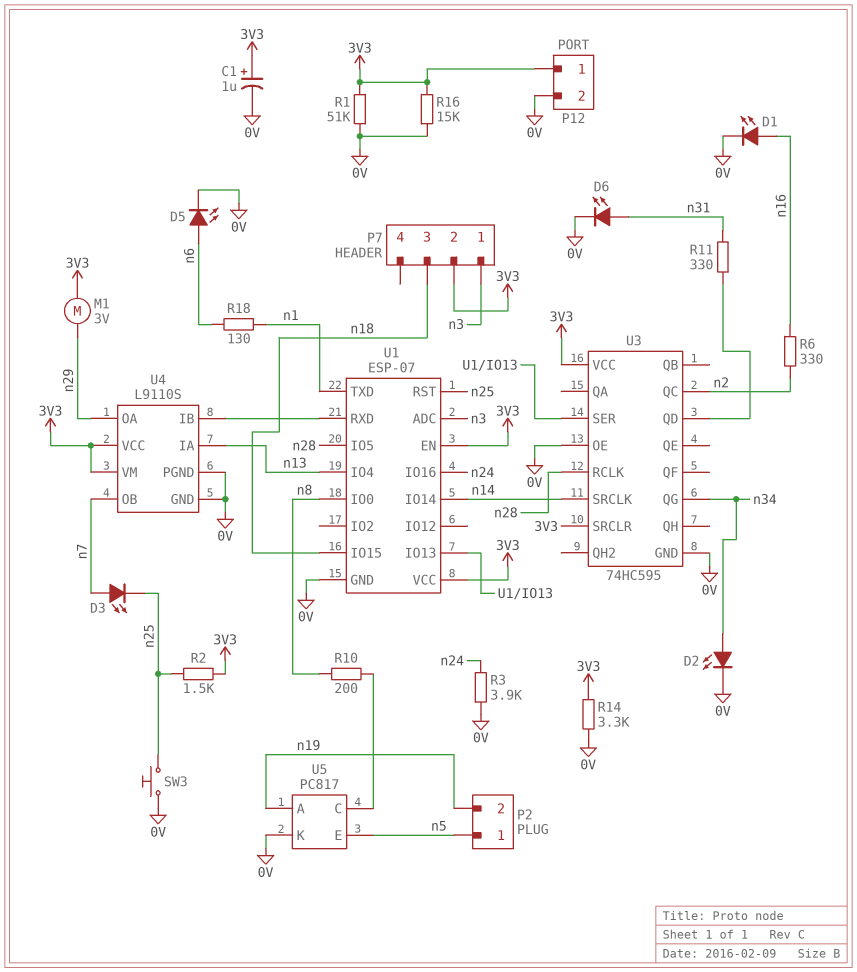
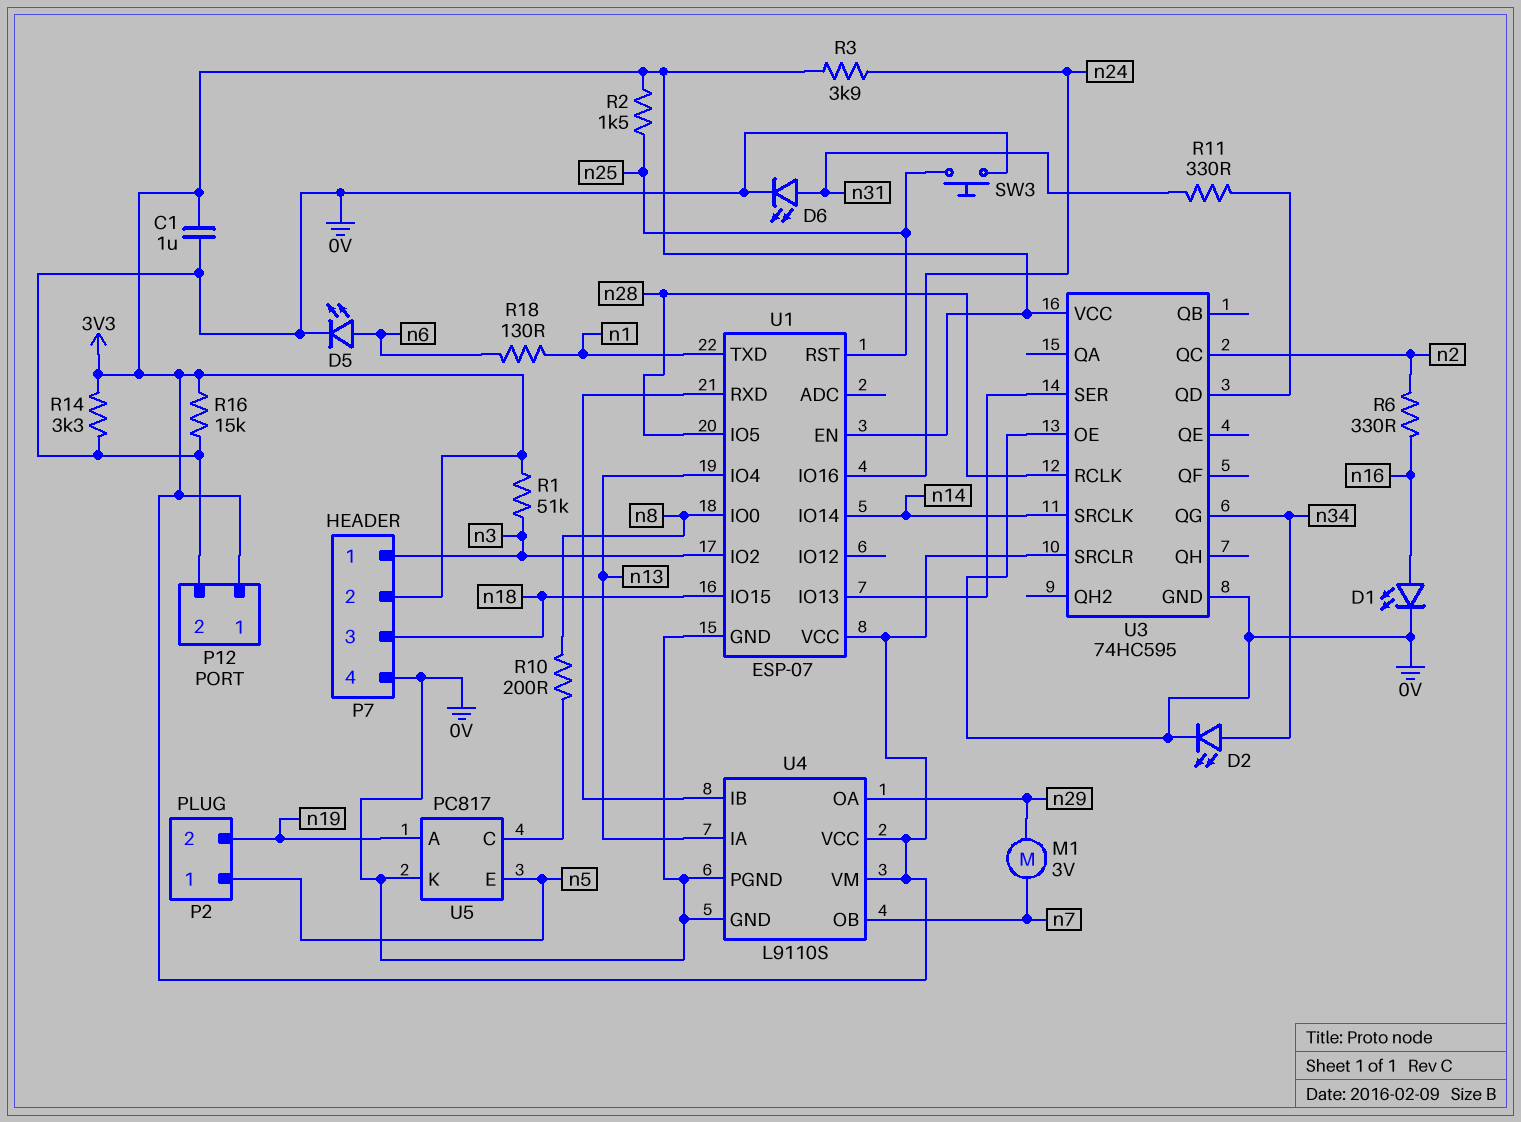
C1: 1uF (plus 3V3, minus 0V) -> 1uF (0V, 3V3)
D3: LED (A n7, K n25) -> none
M1: motor 3V (3V3, n29) -> motor 3V (n7, n29)
P7 pin 4: none -> 0V
R1: 51k (0V, 3V3) -> 51k (3V3, n3)
R3: 3.9k (0V, n24) -> 3.9k (3V3, n24)
U1 pin ADC: n3 -> none
U1 pin IO2: none -> n3

